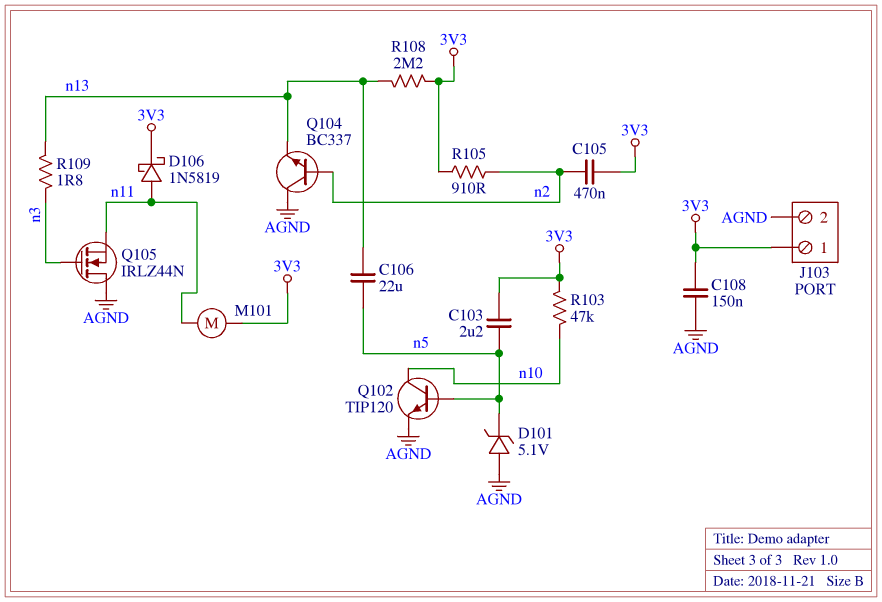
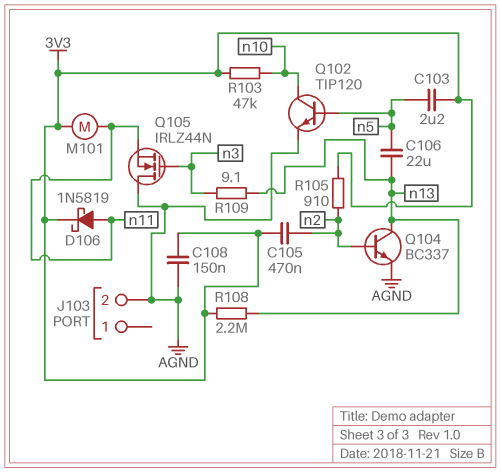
D101: zener 5.1V (A AGND, K n5) -> none
J103 pin 1: 3V3 -> none
Q104: NPN BC337 (B n2, C AGND, E n13) -> NPN BC337 (B n2, C n13, E AGND)
R109: 1.8 (n3, n13) -> 9.1 (n3, n13)

